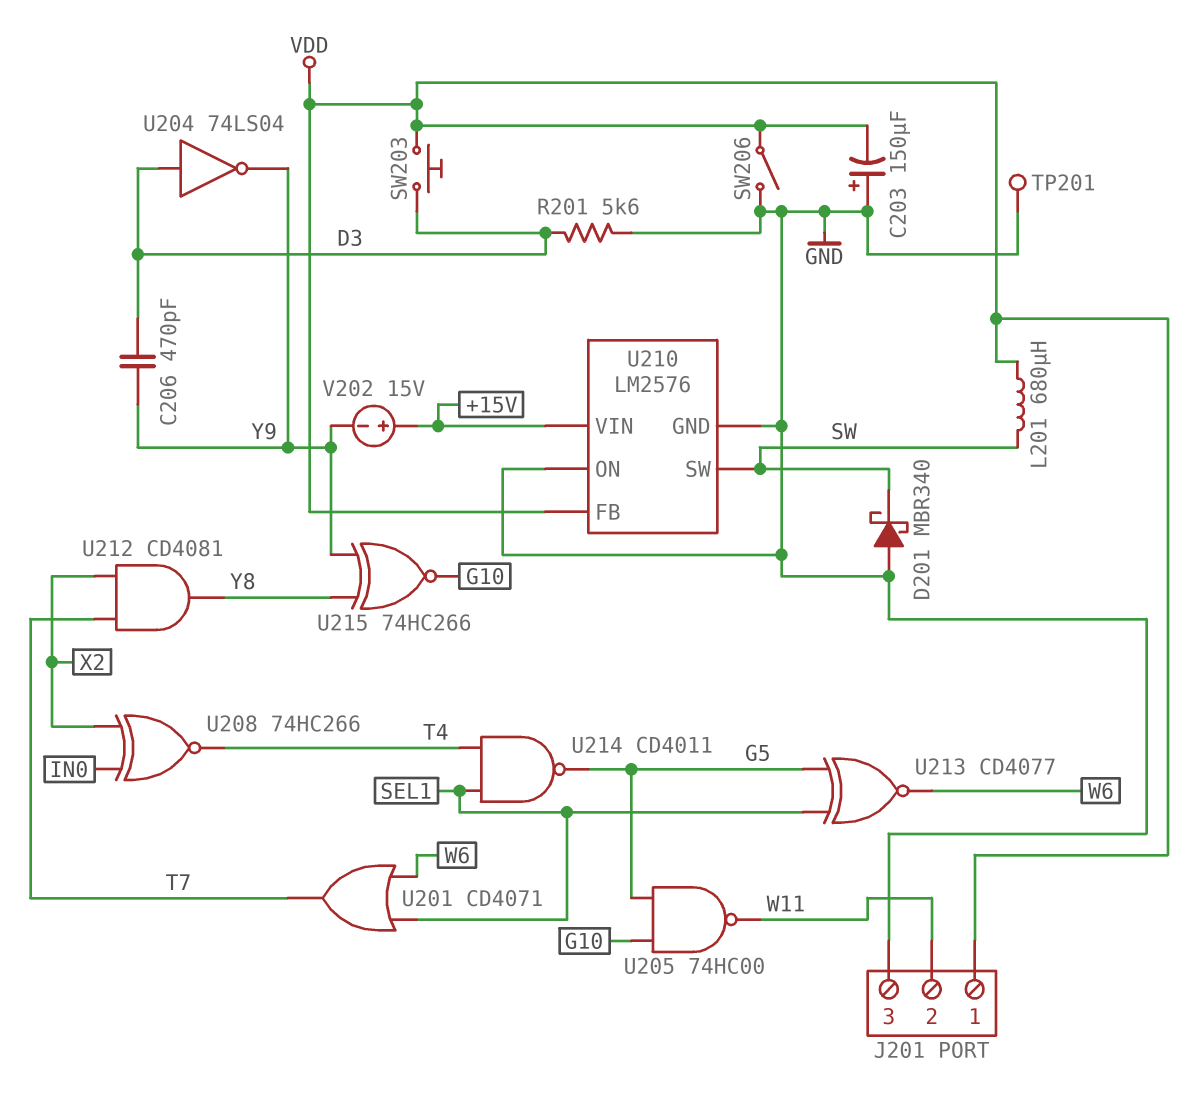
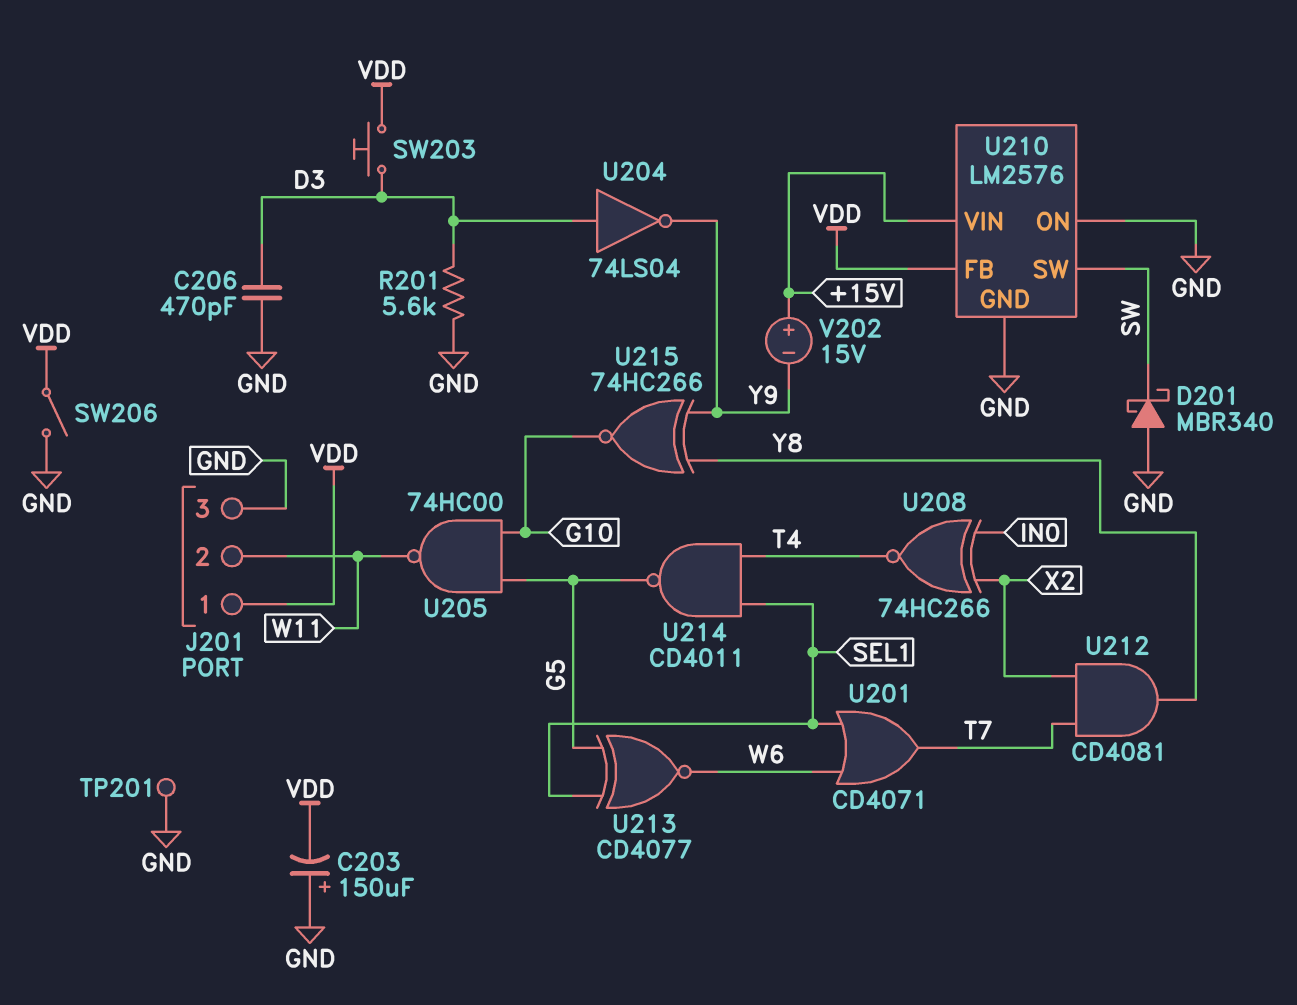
C206: 470pF (D3, Y9) -> 470pF (D3, GND)
L201: 680uH (SW, VDD) -> none

